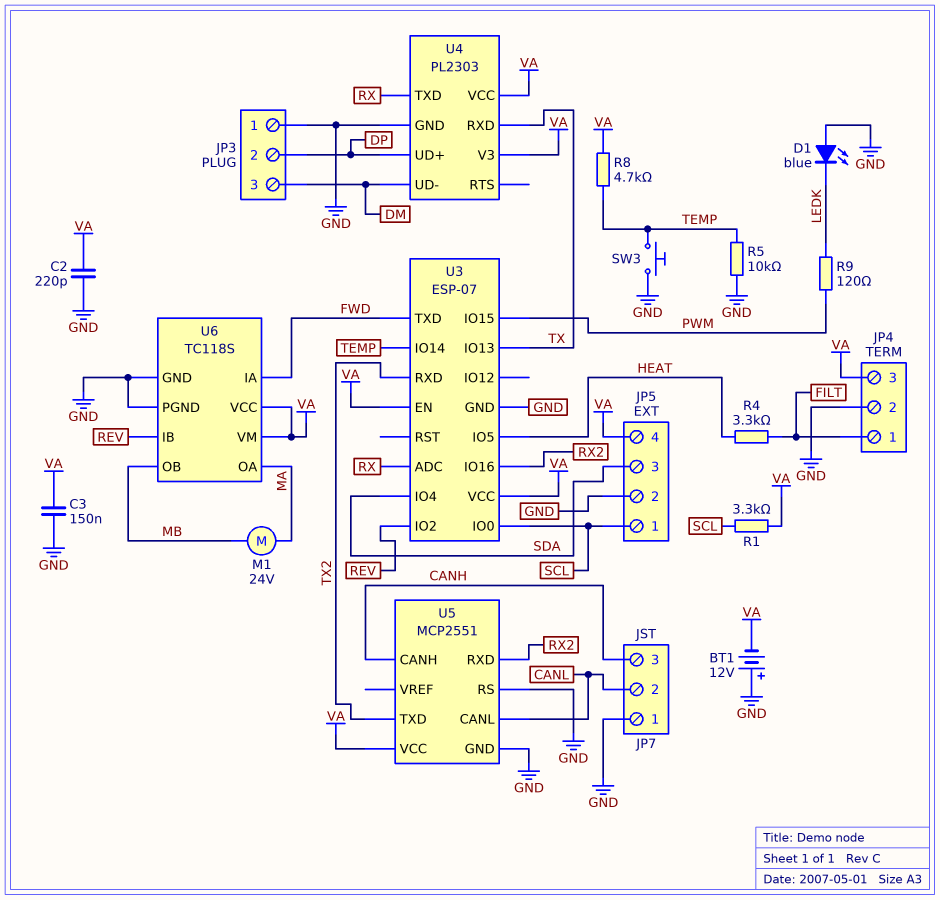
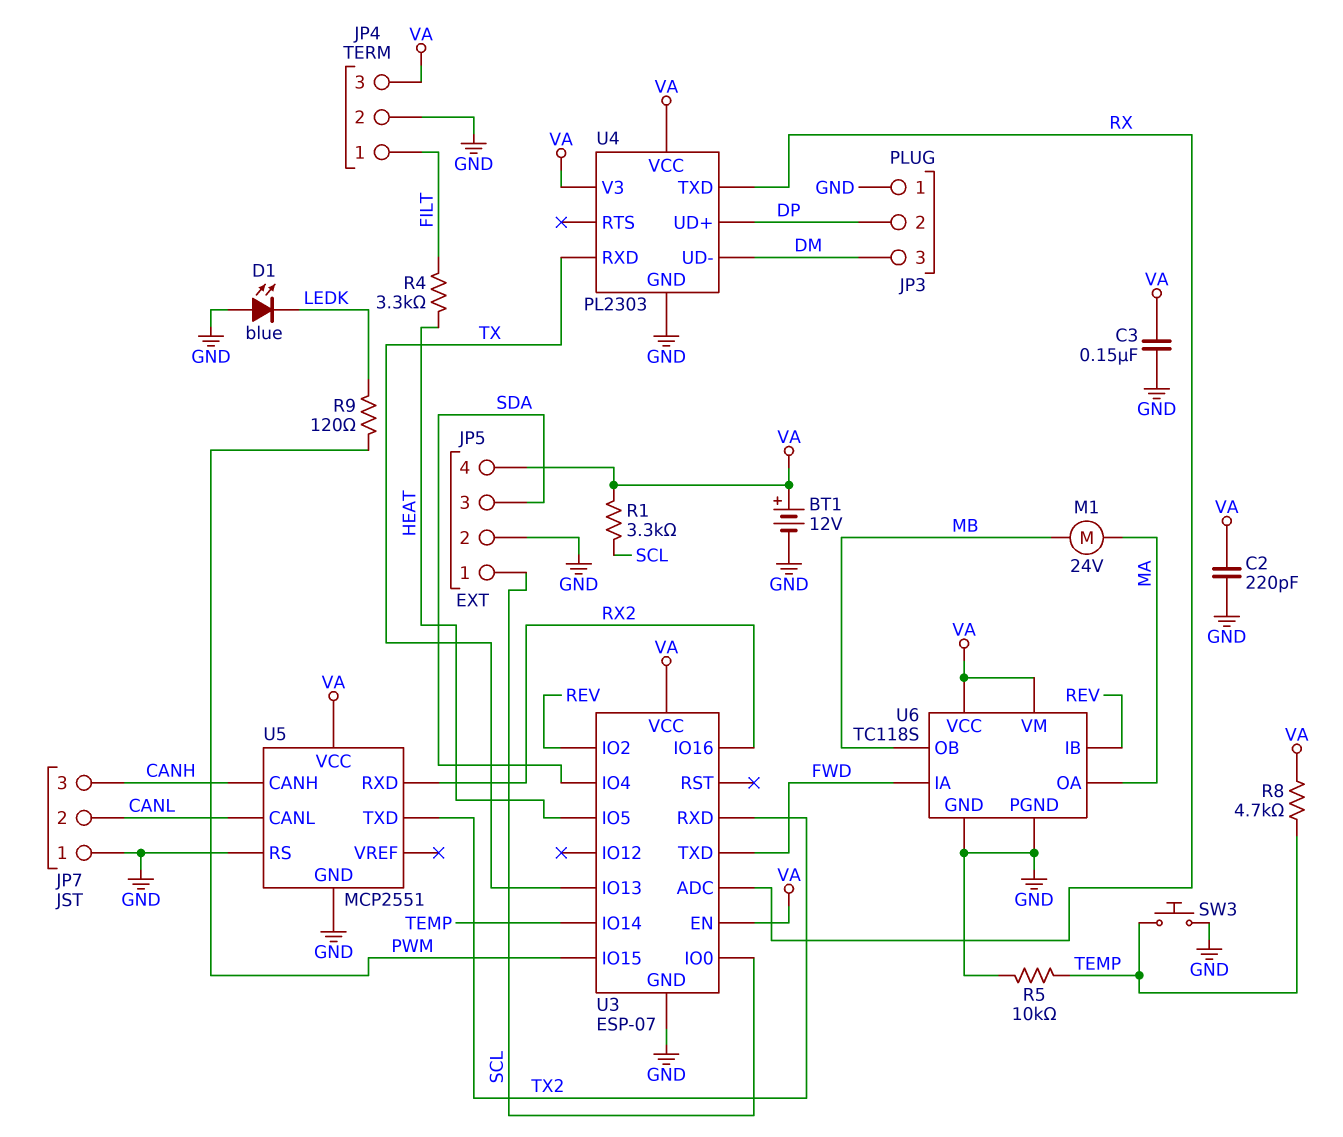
BT1: 12V (plus GND, minus VA) -> 12V (plus VA, minus GND)

